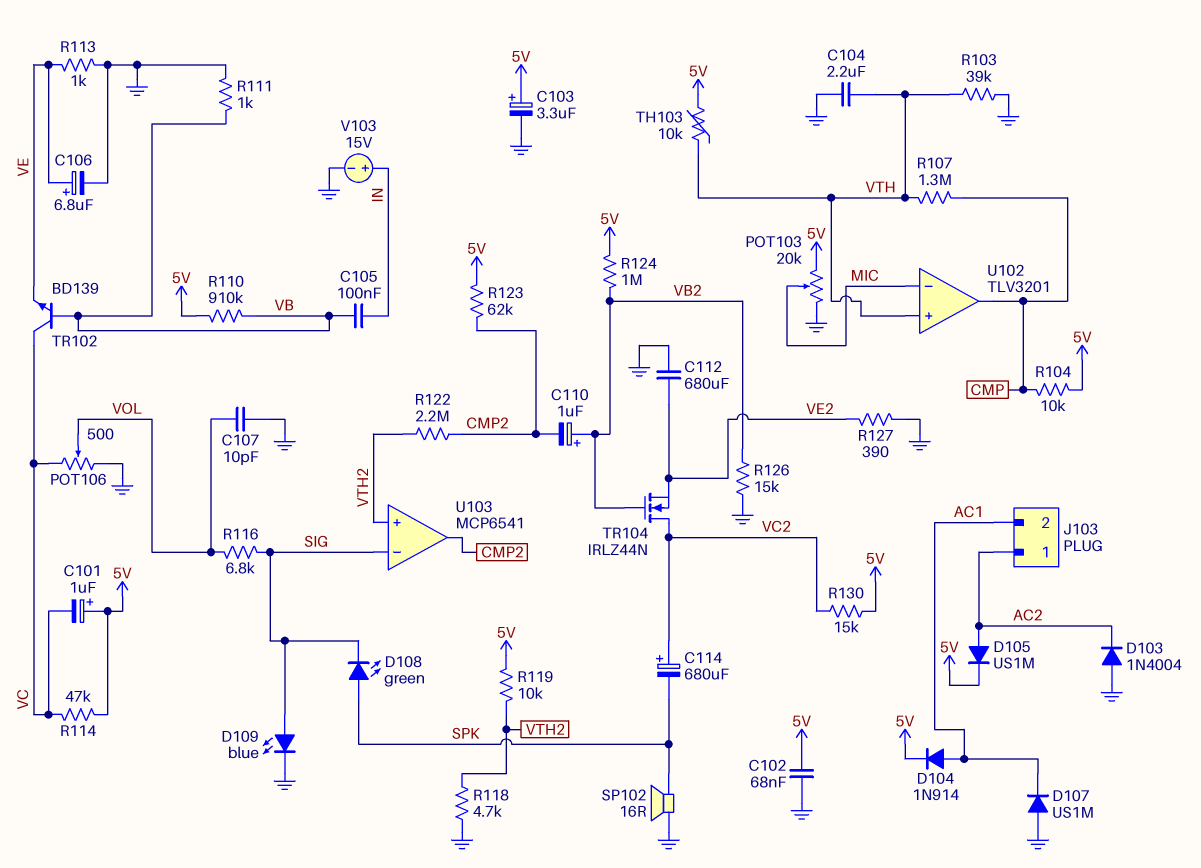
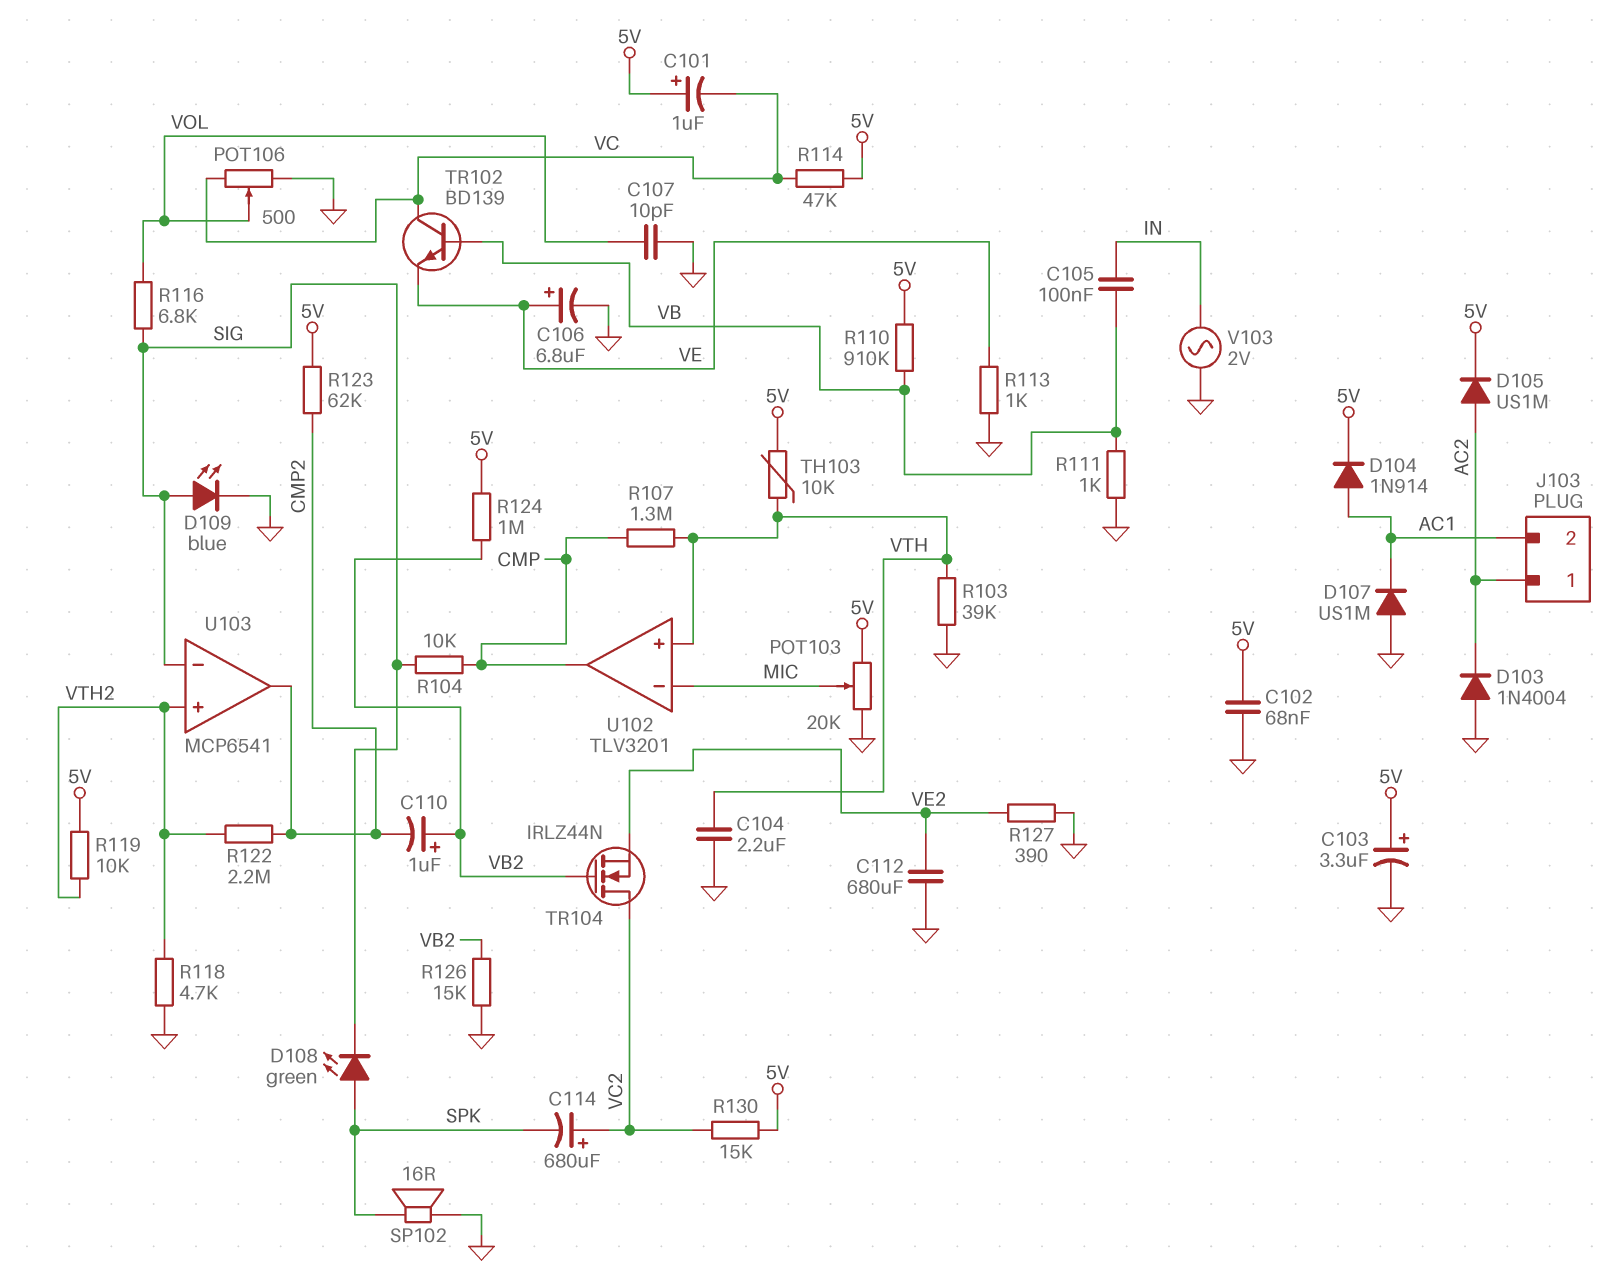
R104: 10k (5V, CMP) -> 10k (CMP, SIG)
V103: 15V (plus IN, minus GND) -> AC 2V (GND, IN)

